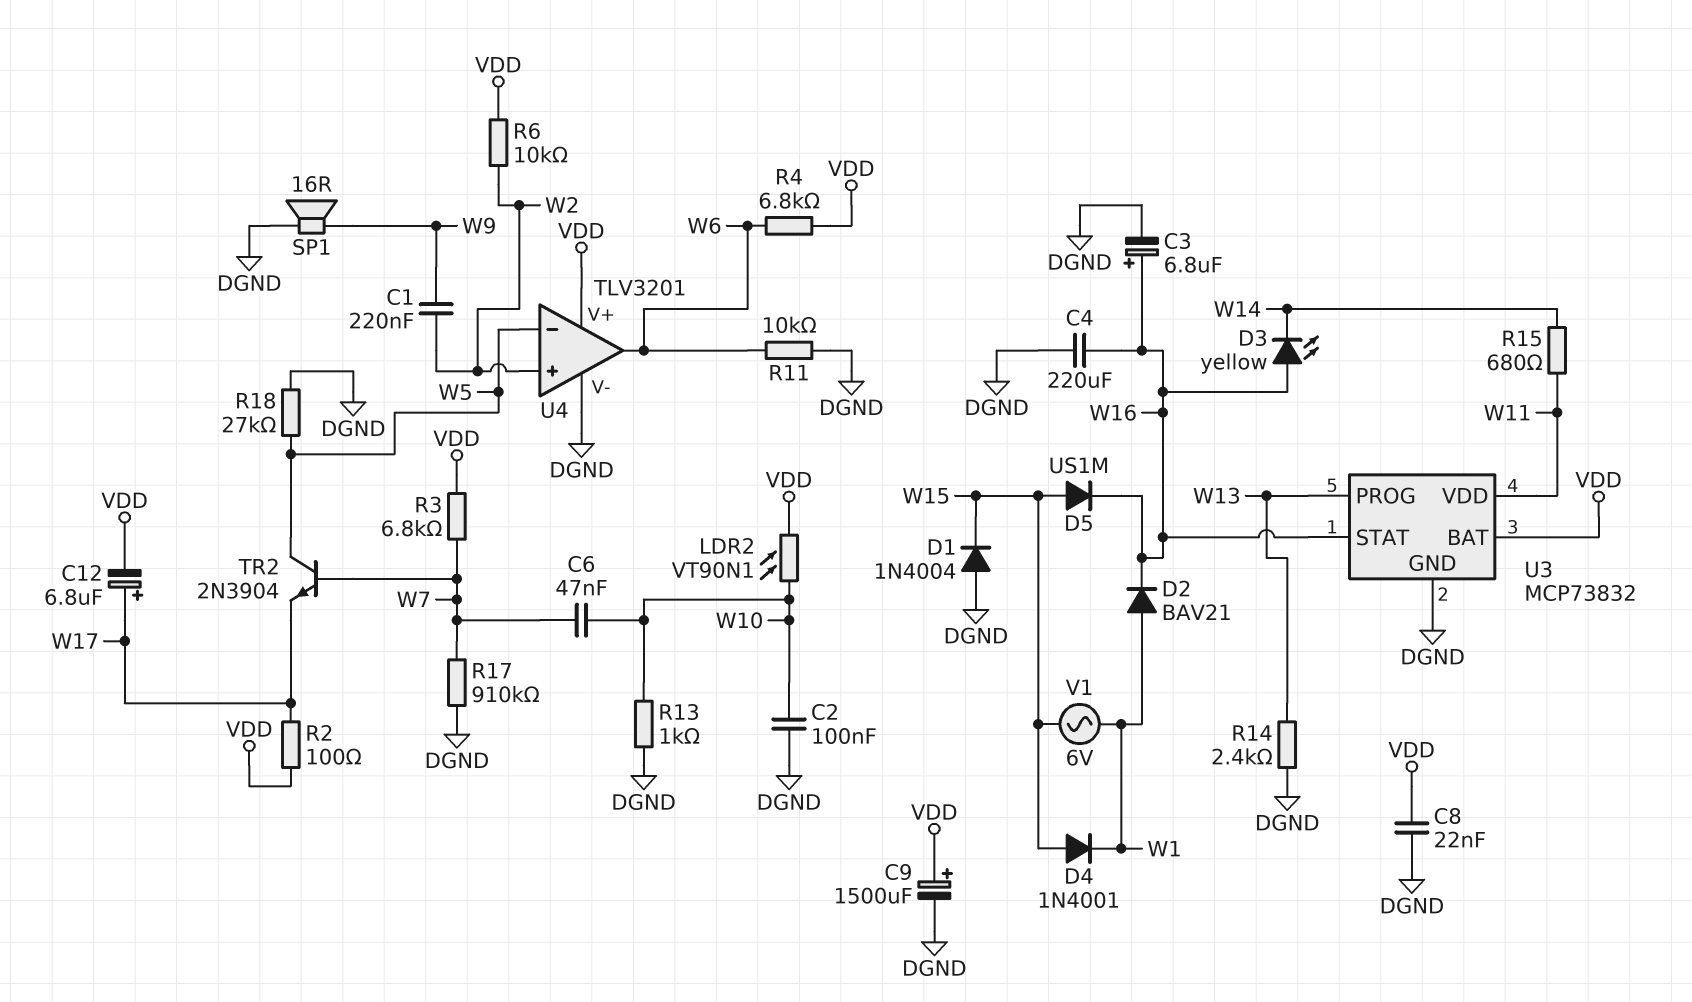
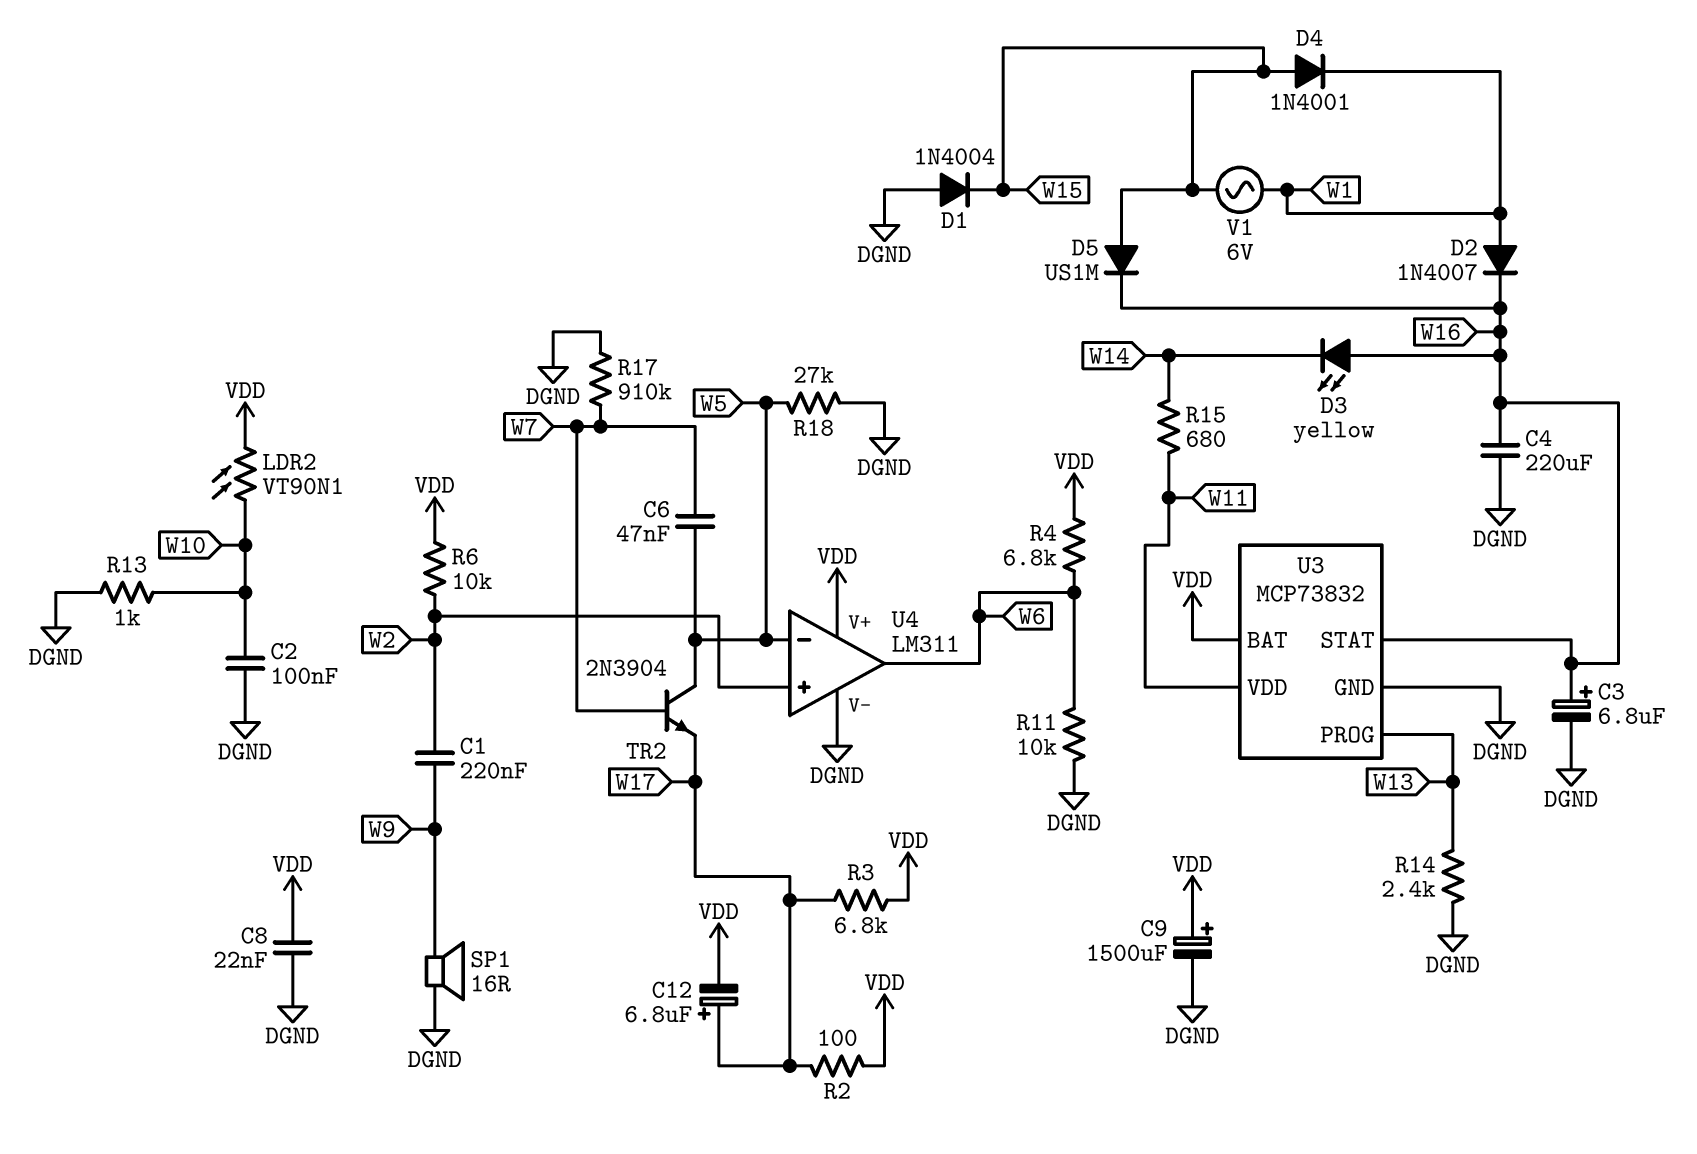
C6: 47nF (W7, W10) -> 47nF (W5, W7)
D2: diode BAV21 (A W1, K W16) -> diode 1N4007 (A W1, K W16)
R3: 6.8k (VDD, W7) -> 6.8k (VDD, W17)
U4: TLV3201 -> LM311

